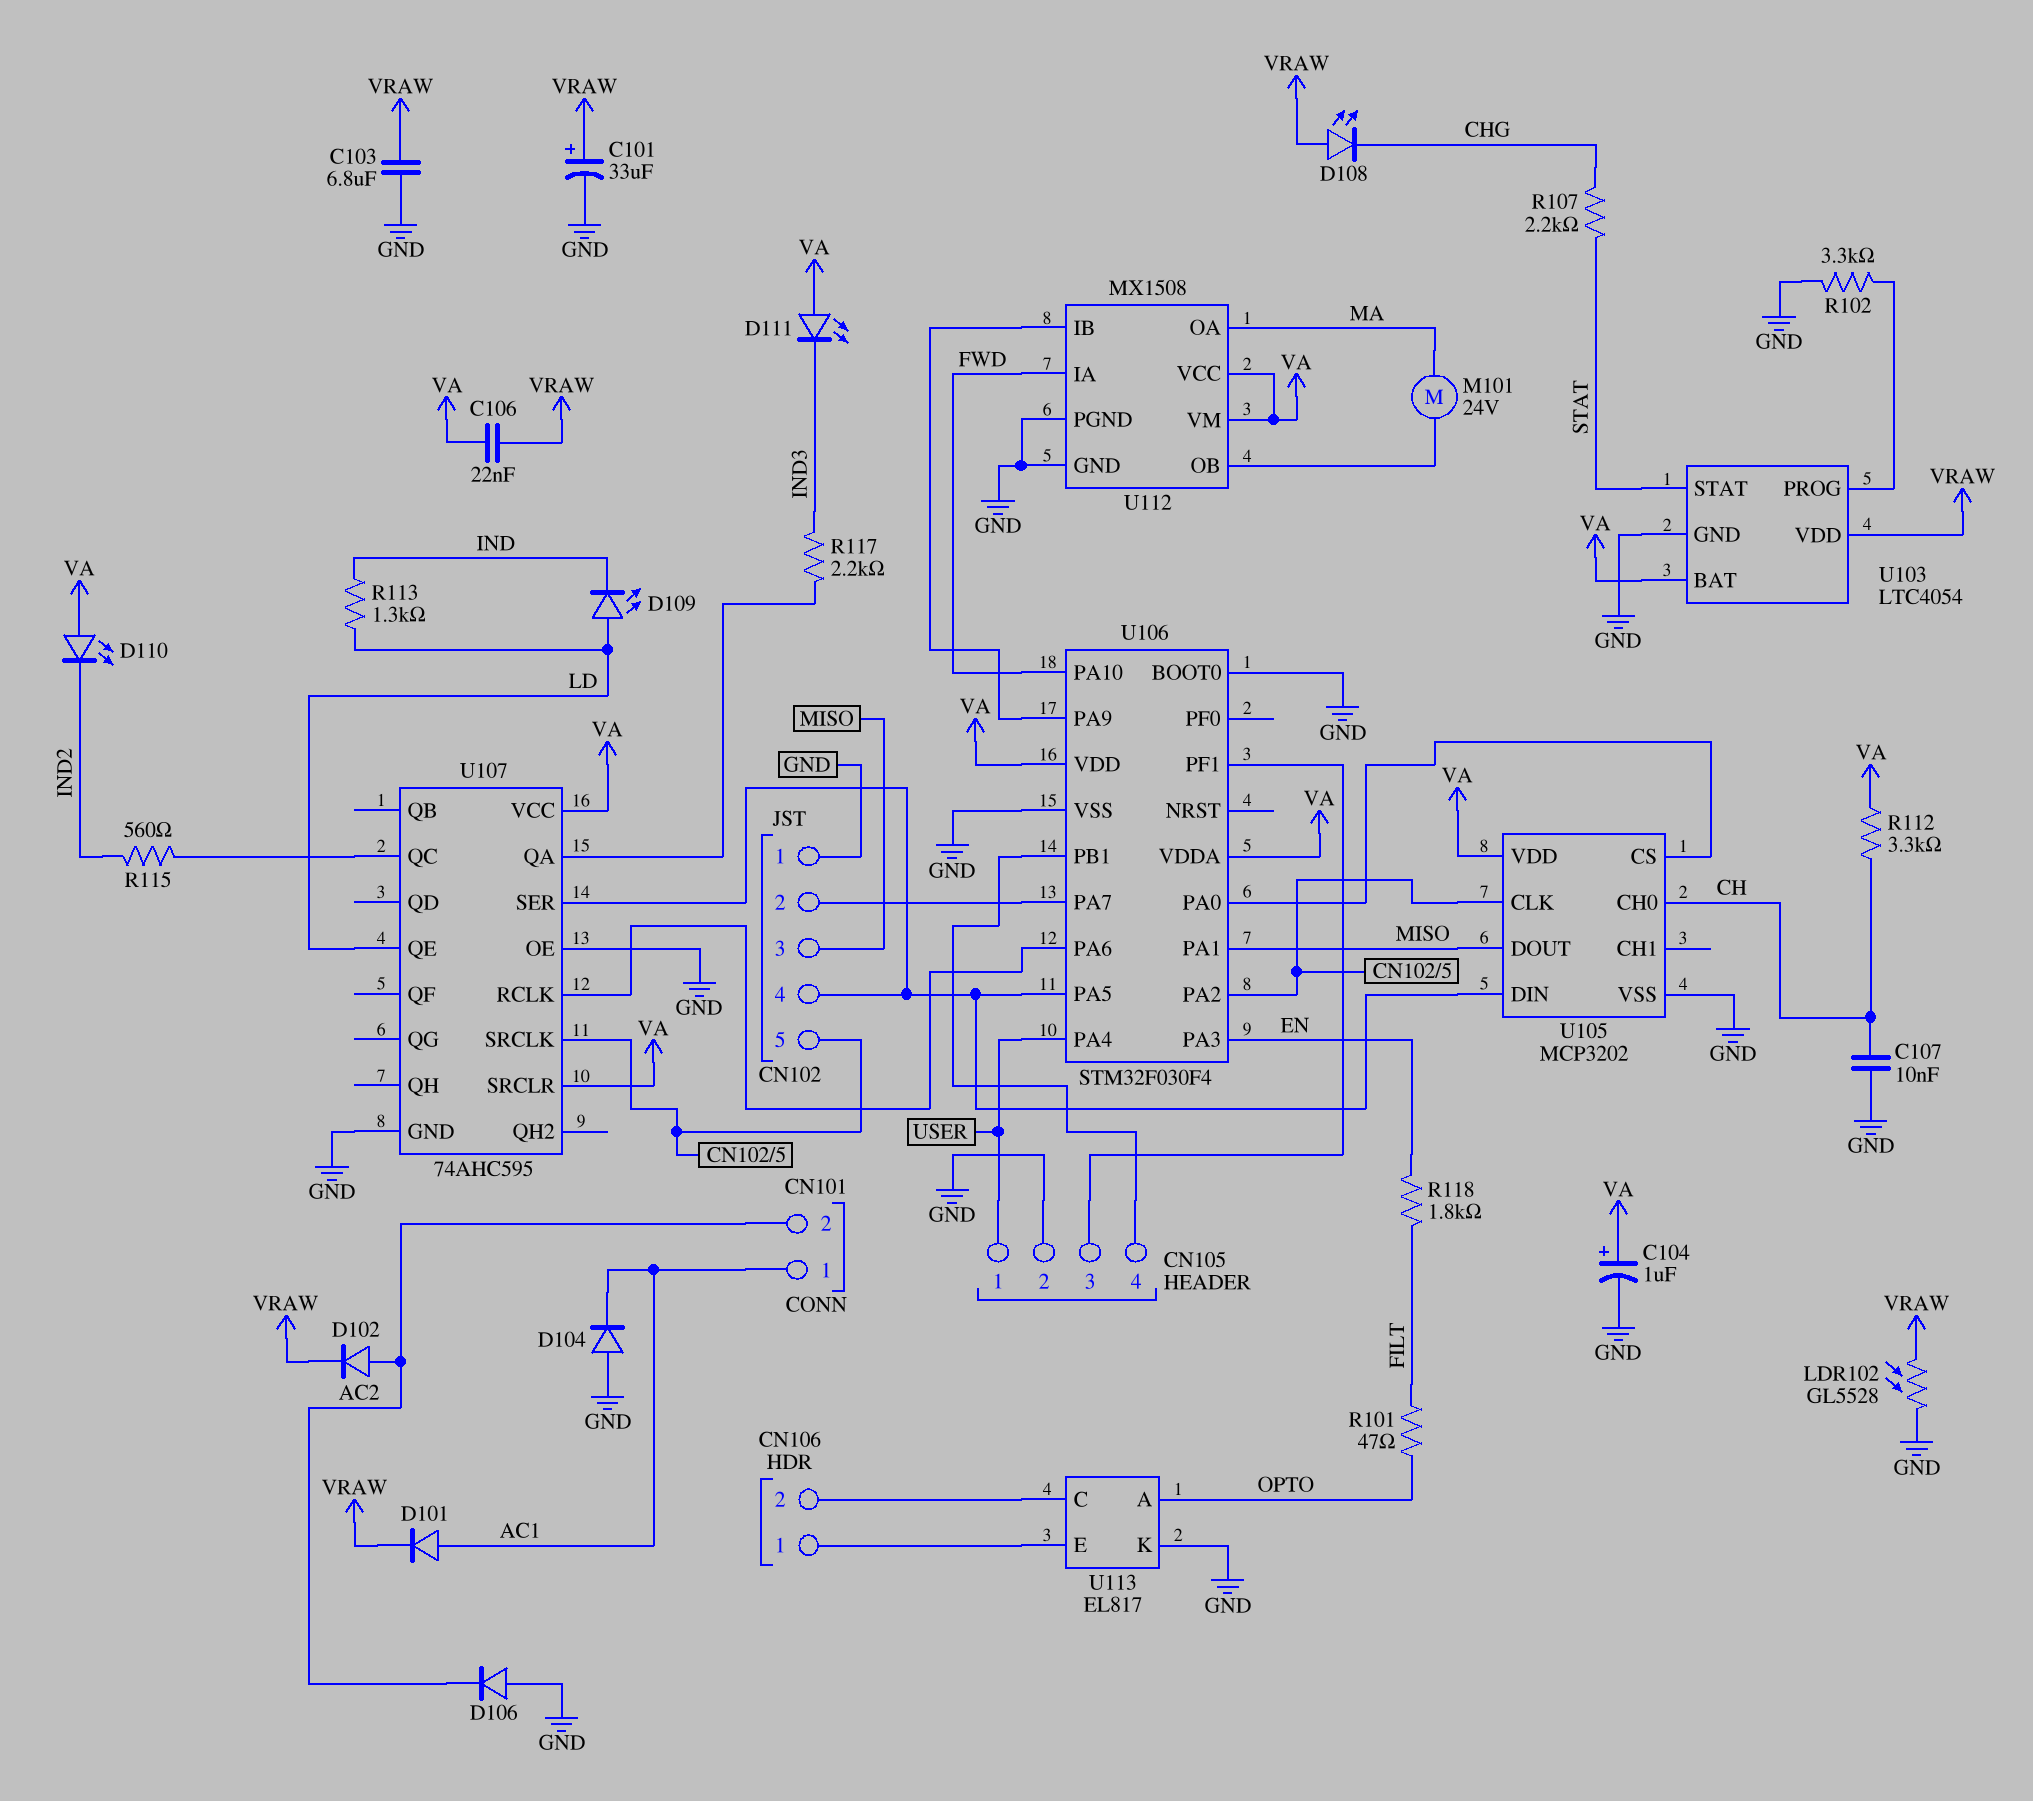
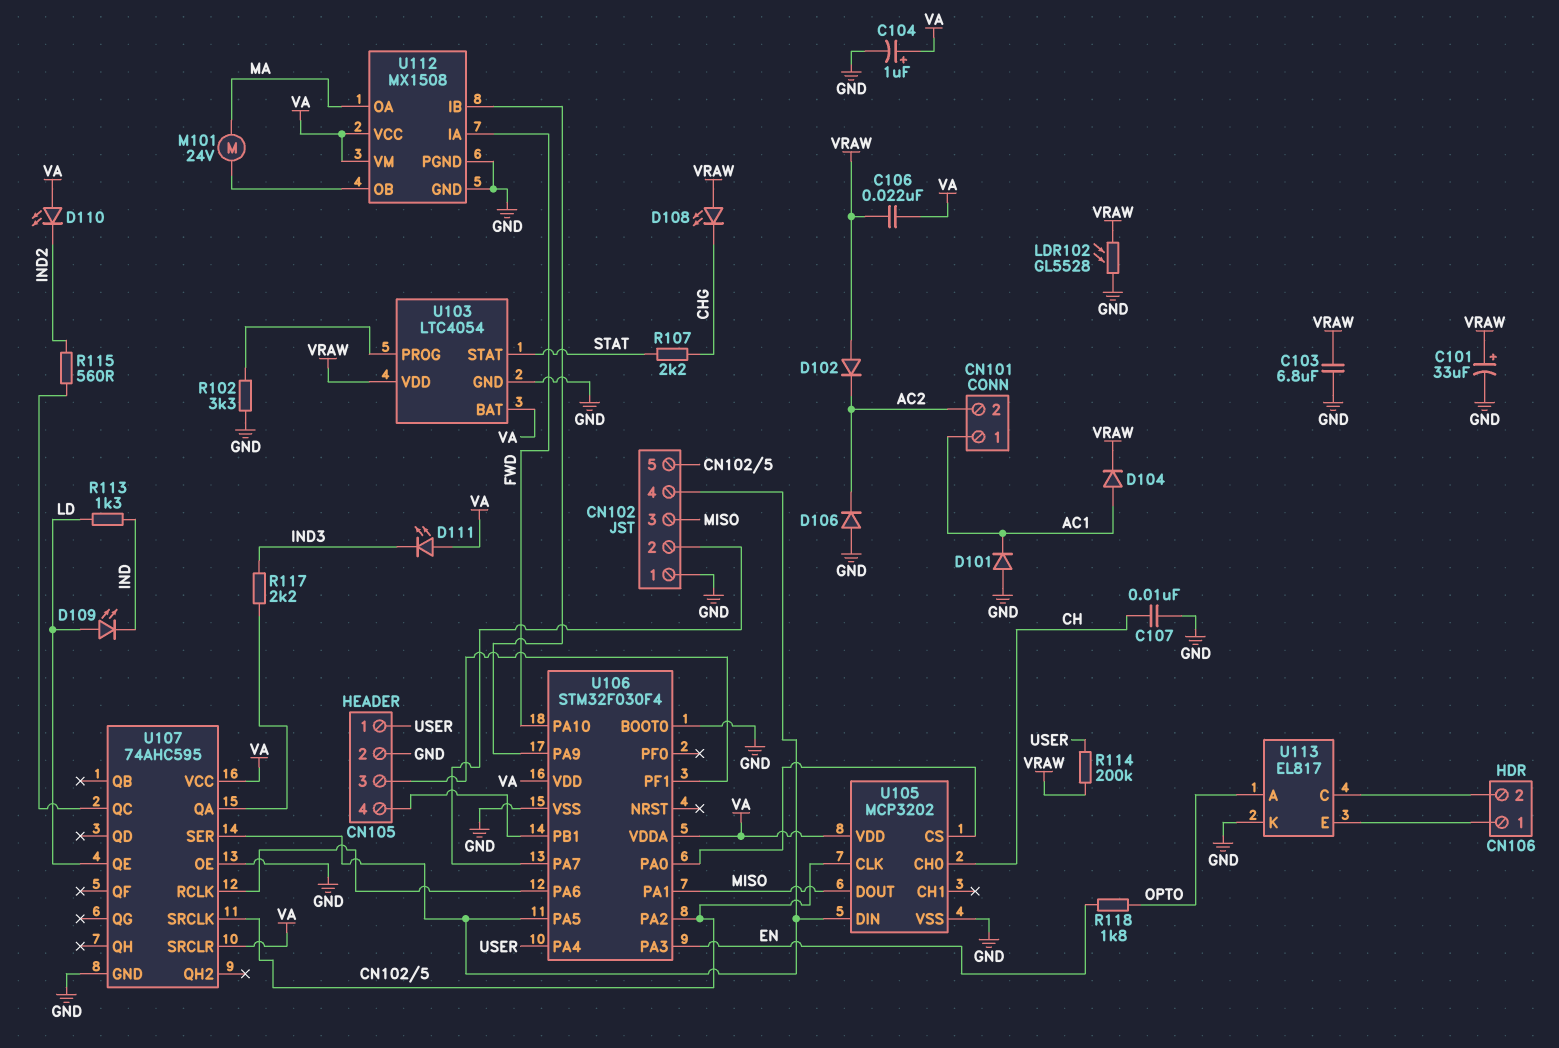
D101: diode (A AC1, K VRAW) -> diode (A GND, K AC1)
D102: diode (A AC2, K VRAW) -> diode (A VRAW, K AC2)
D104: diode (A GND, K AC1) -> diode (A AC1, K VRAW)
R101: 47 (FILT, OPTO) -> none
R112: 3.3k (CH, VA) -> none
R114: none -> 200k (USER, VRAW)
R118: 1.8k (EN, FILT) -> 1.8k (EN, OPTO)

